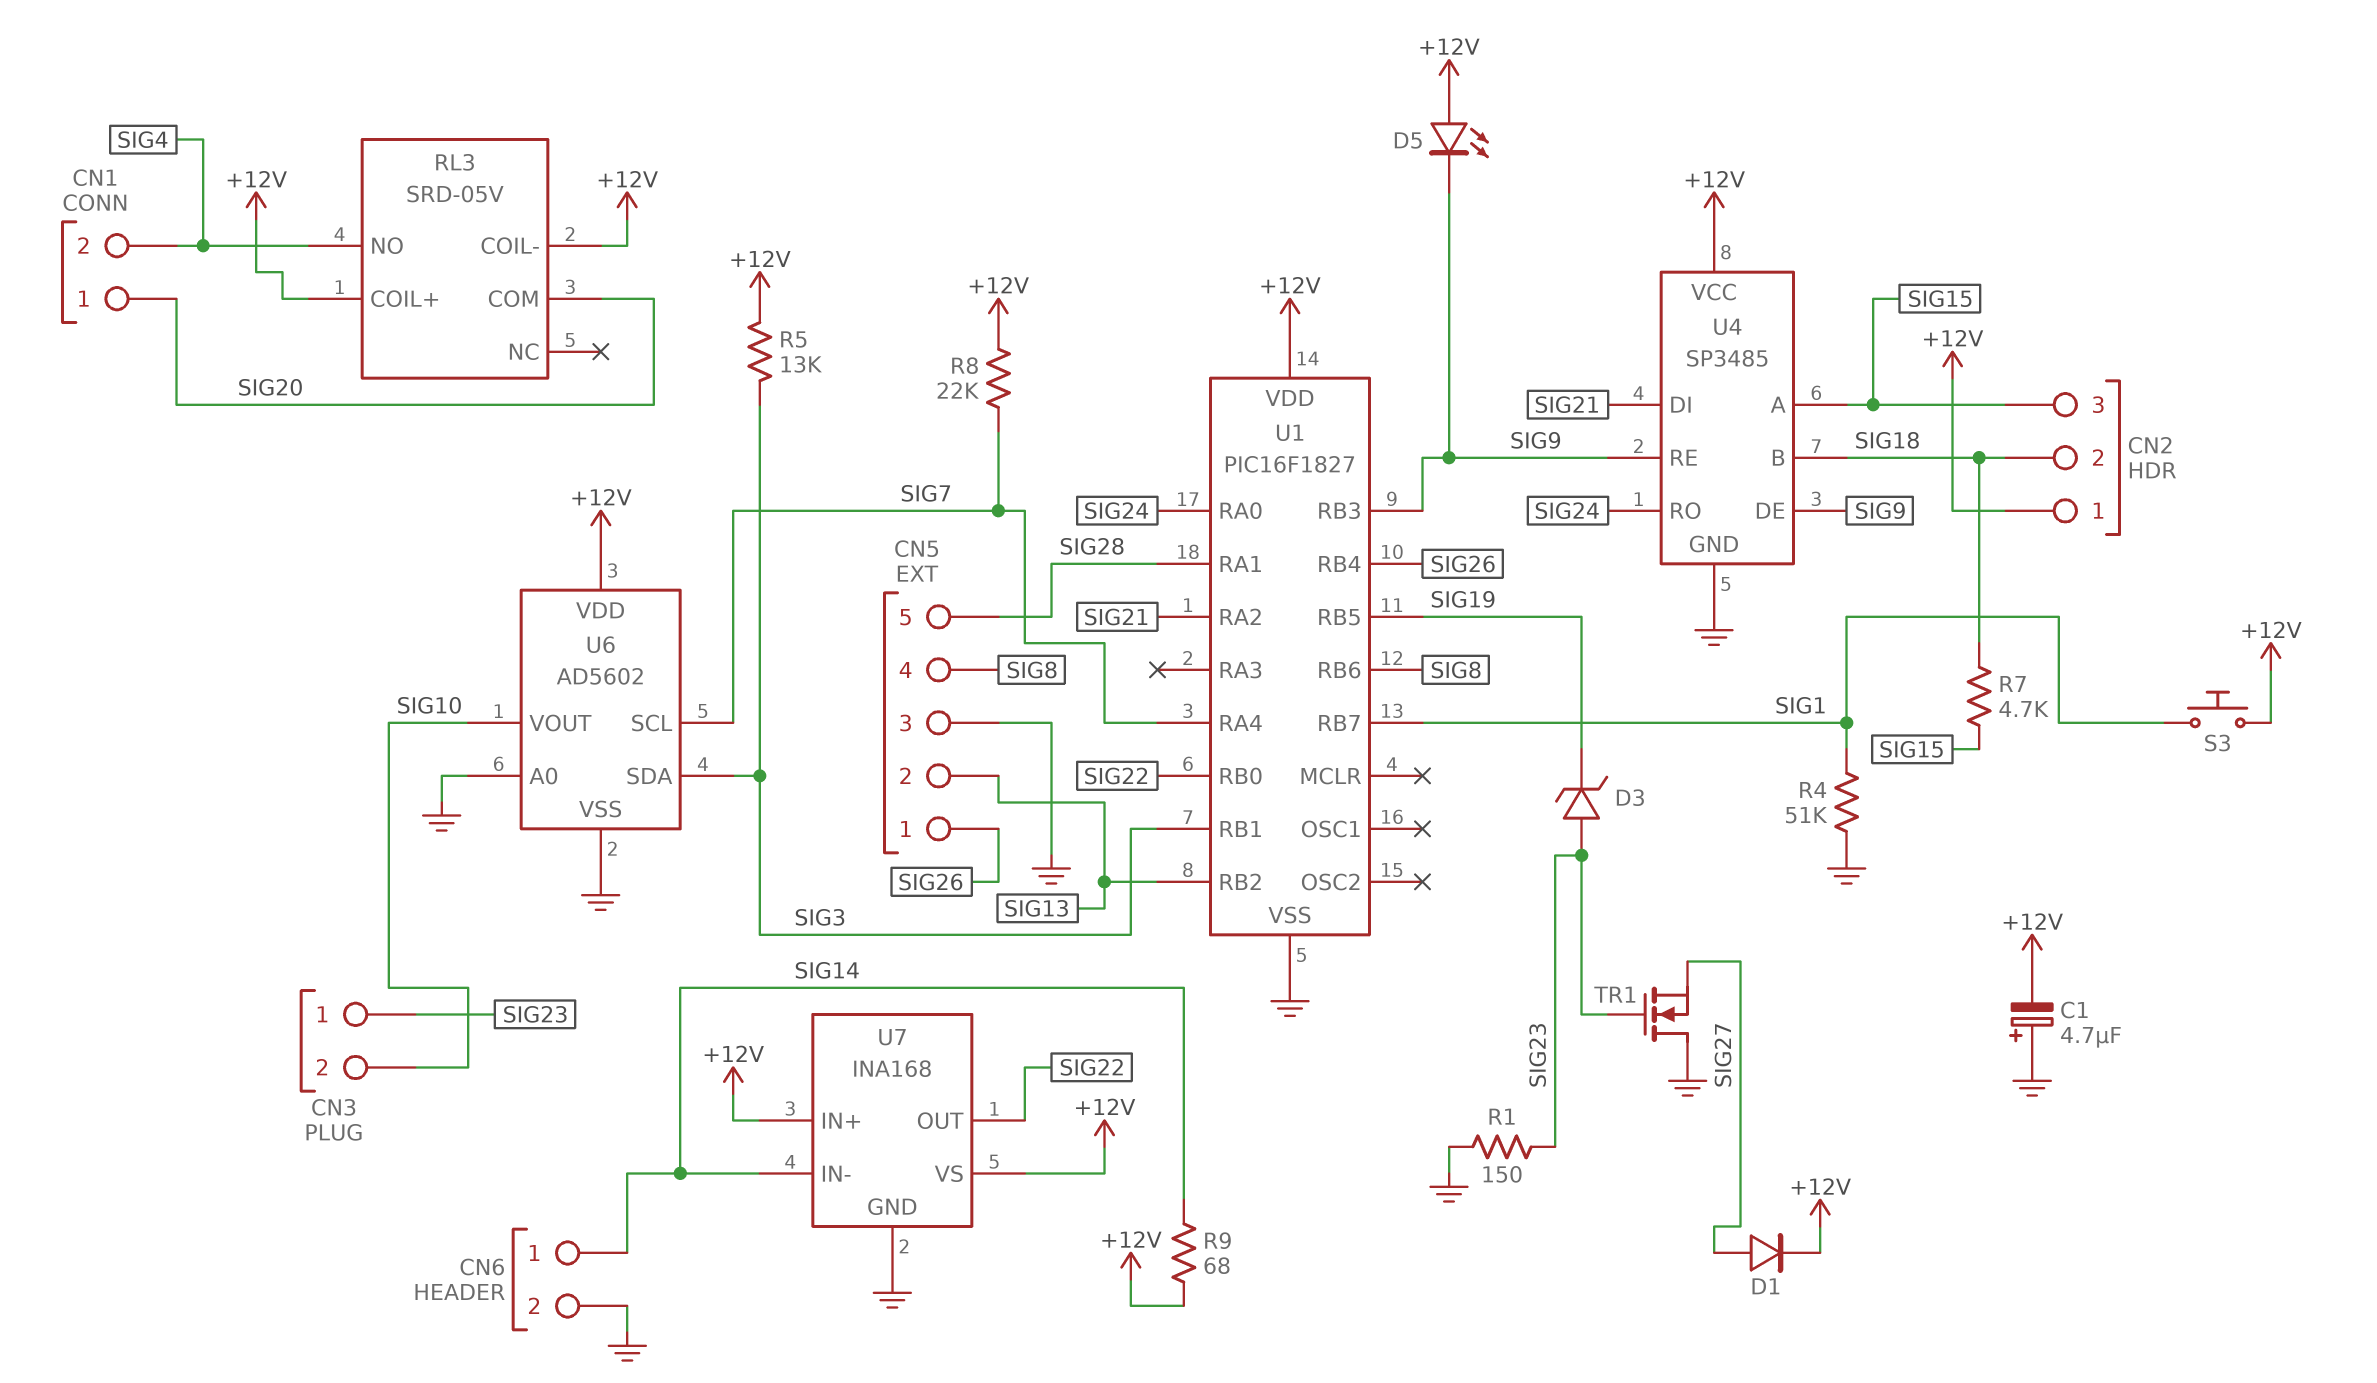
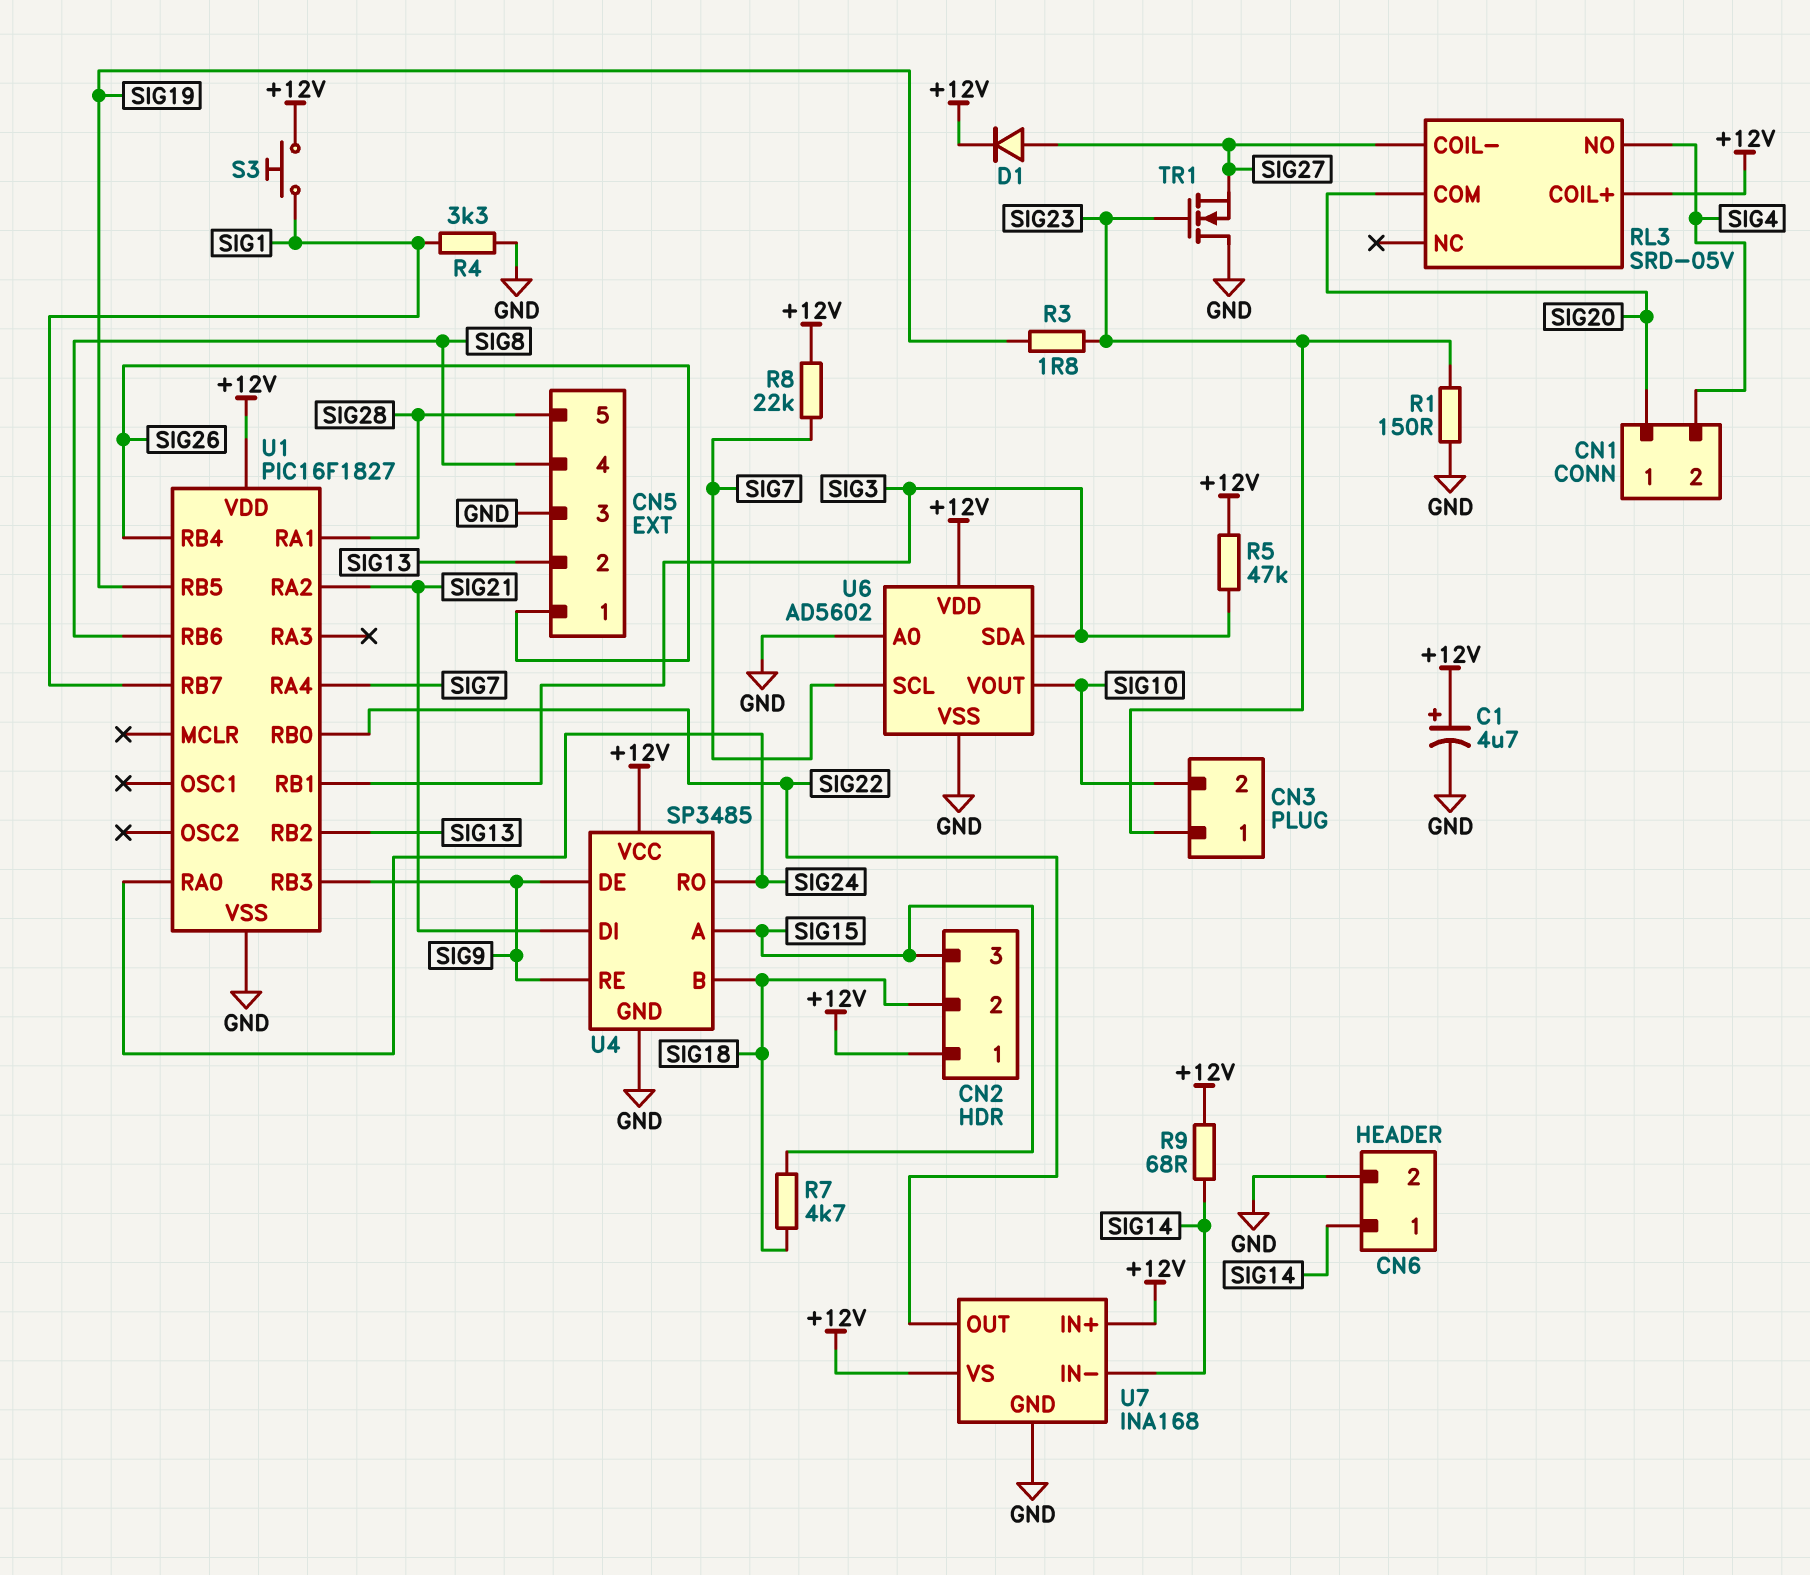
C1: 4.7uF (plus GND, minus +12V) -> 4.7uF (plus +12V, minus GND)
D3: zener (A SIG23, K SIG19) -> none
D5: LED (A +12V, K SIG9) -> none
R3: none -> 1.8 (SIG19, SIG23)
R4: 51k (GND, SIG1) -> 3.3k (GND, SIG1)
R5: 13k (+12V, SIG3) -> 47k (+12V, SIG3)
RL3 pin COIL-: +12V -> SIG27

